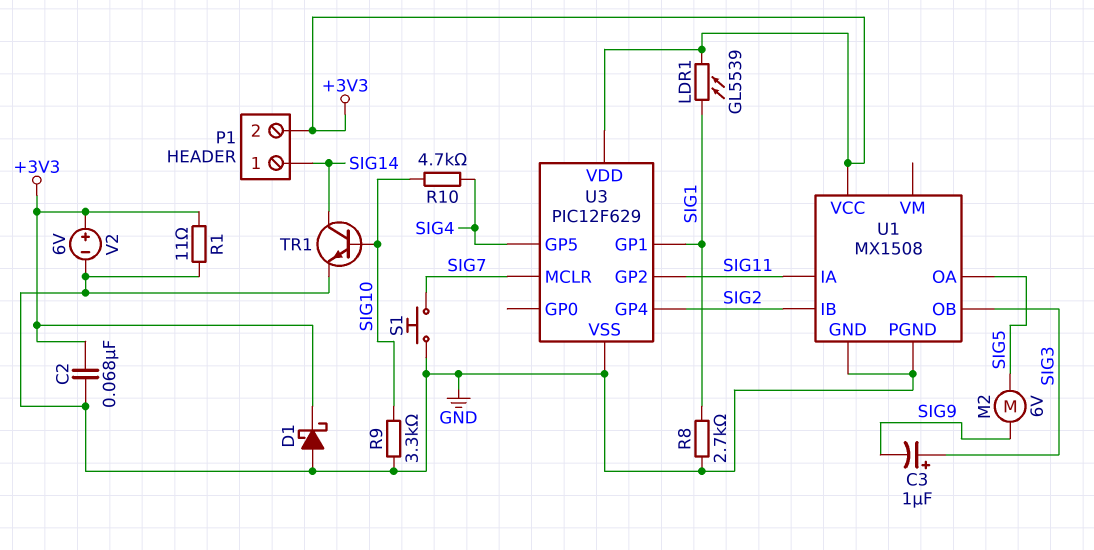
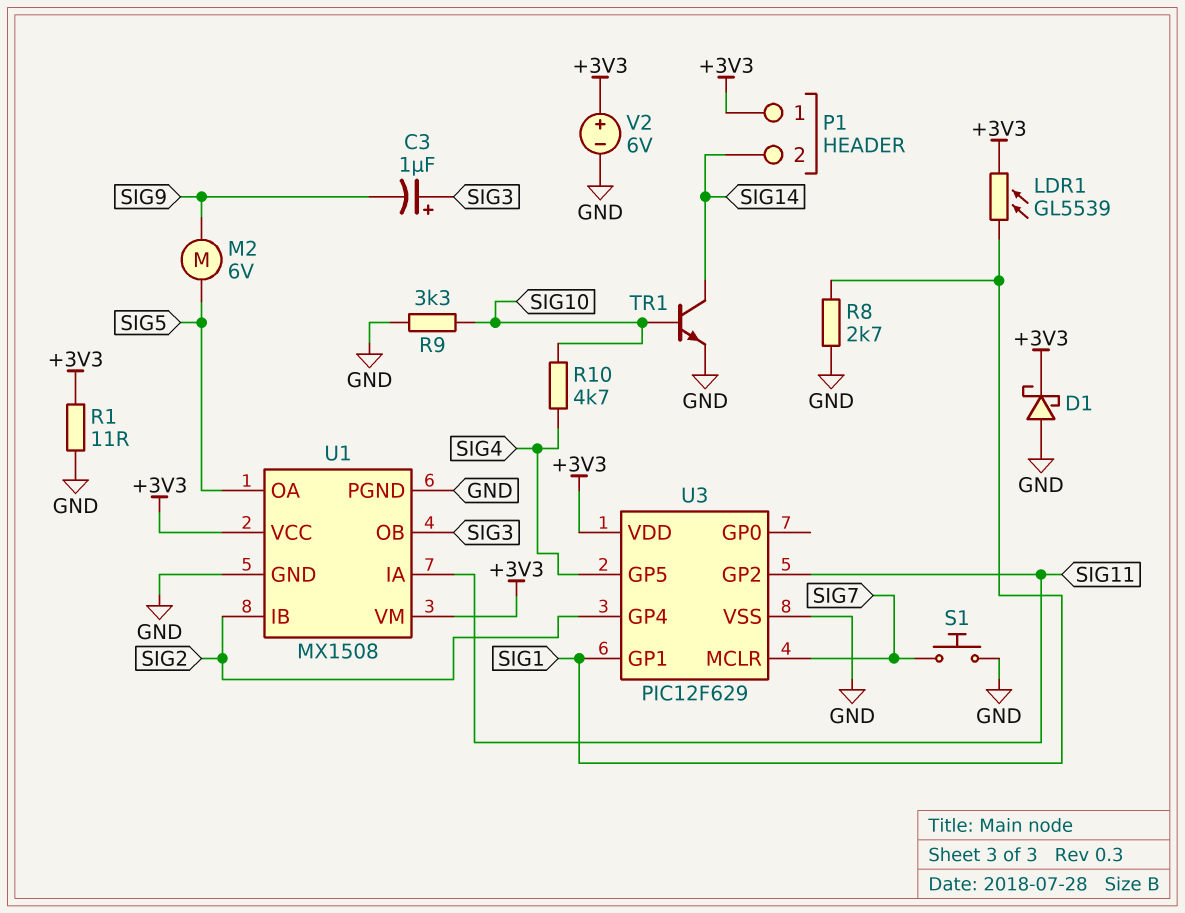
C2: 68nF (+3V3, GND) -> none
P1 pin 1: SIG14 -> +3V3
P1 pin 2: +3V3 -> SIG14
U1 pin VM: none -> +3V3

